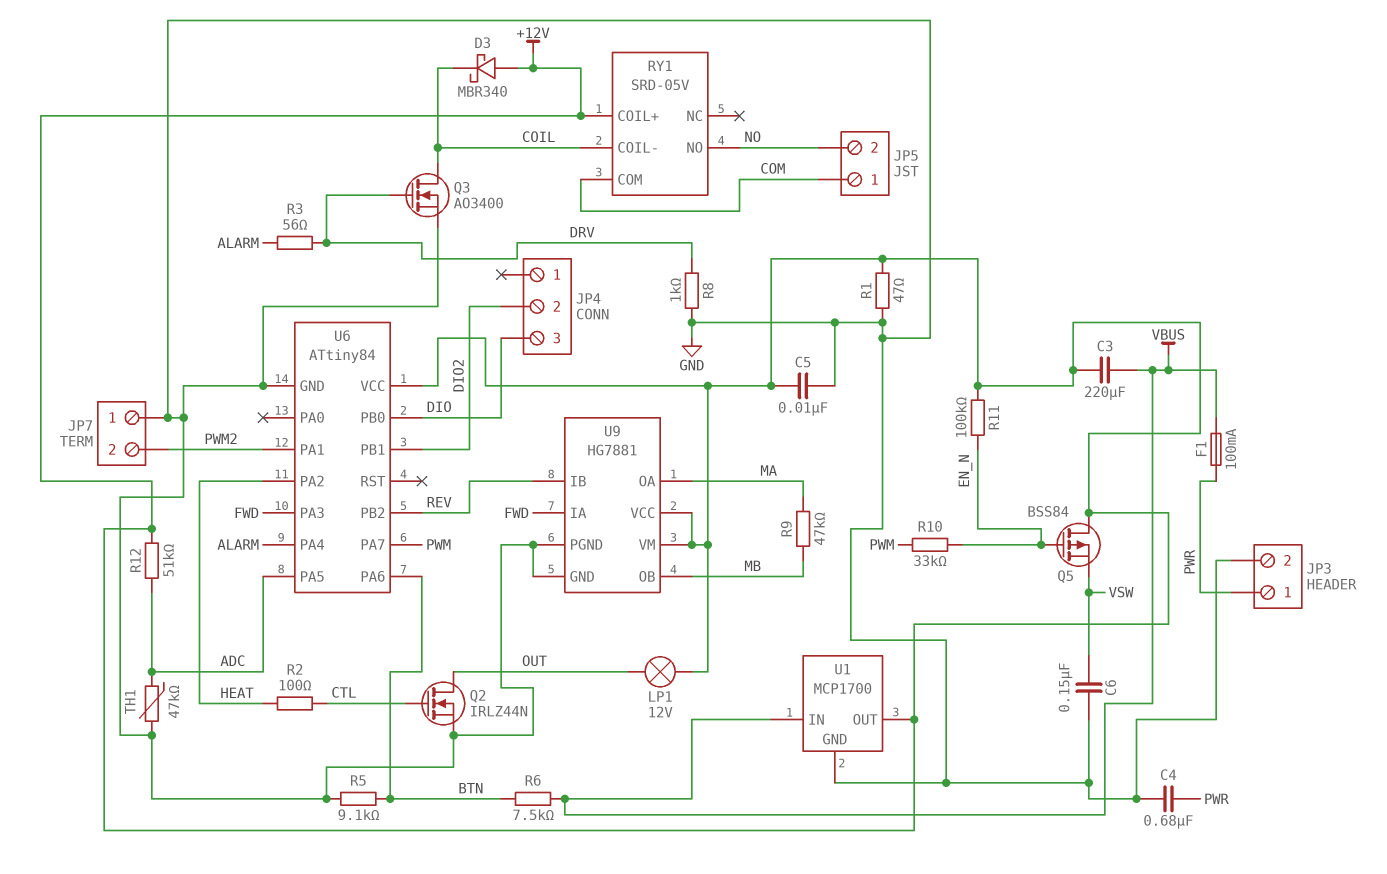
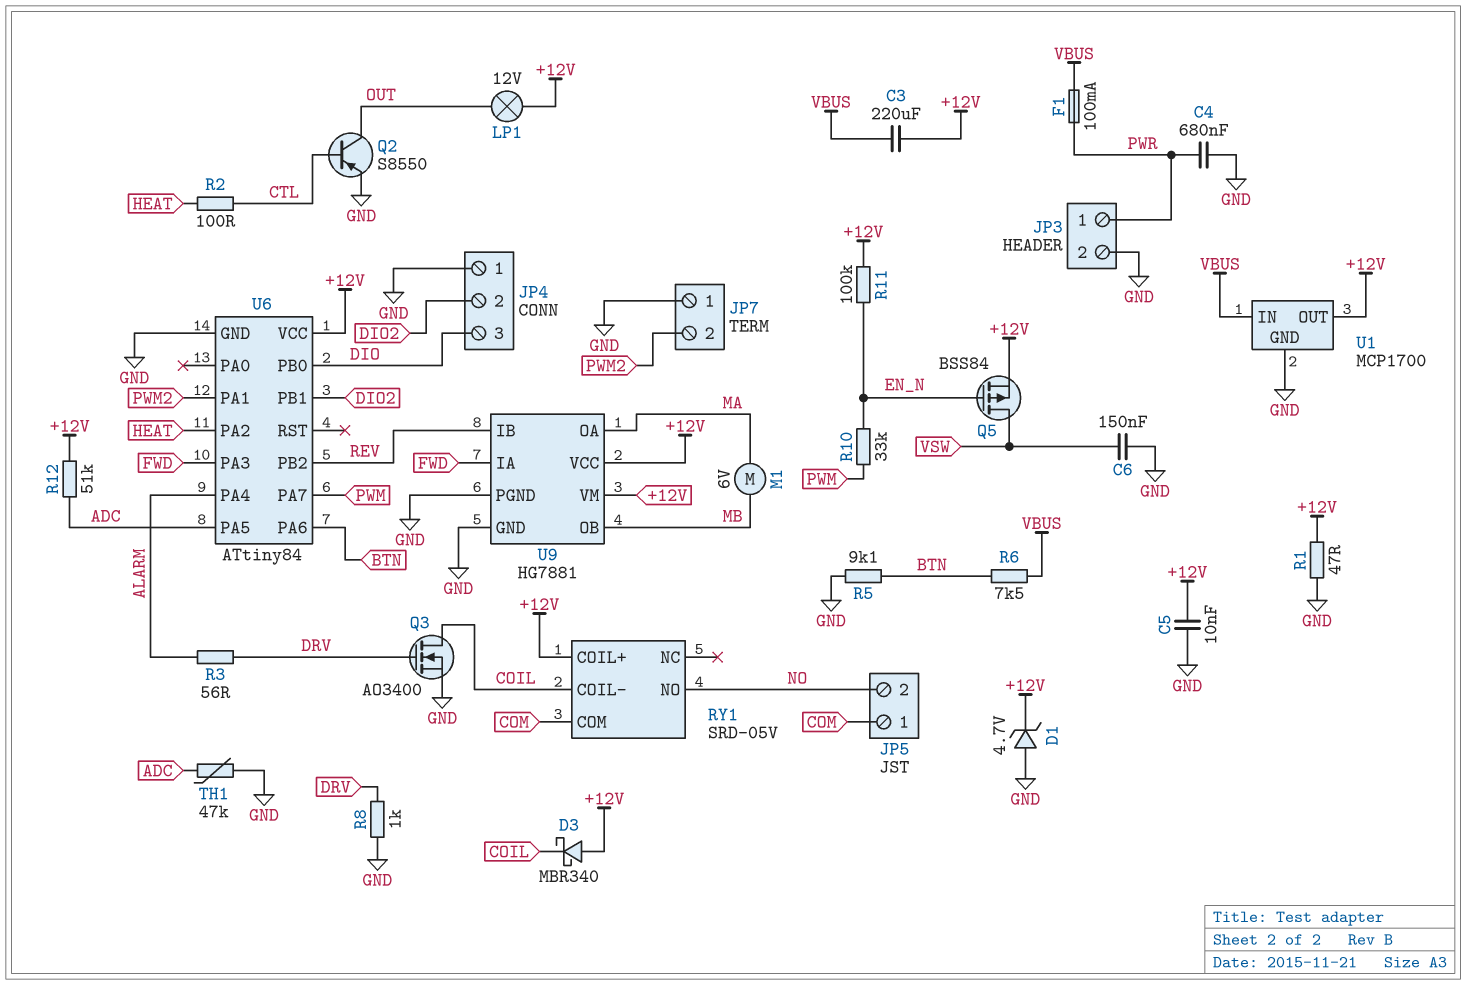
D1: none -> zener 4.7V (A GND, K +12V)
JP4 pin 1: none -> GND
M1: none -> motor 6V (MA, MB)
Q2: NMOS IRLZ44N (G CTL, D OUT, S GND) -> PNP S8550 (B CTL, C OUT, E GND)
Q5: PMOS BSS84 (G EN_N, D +12V, S VSW) -> PMOS BSS84 (G EN_N, D VSW, S +12V)
R9: 47k (MA, MB) -> none

